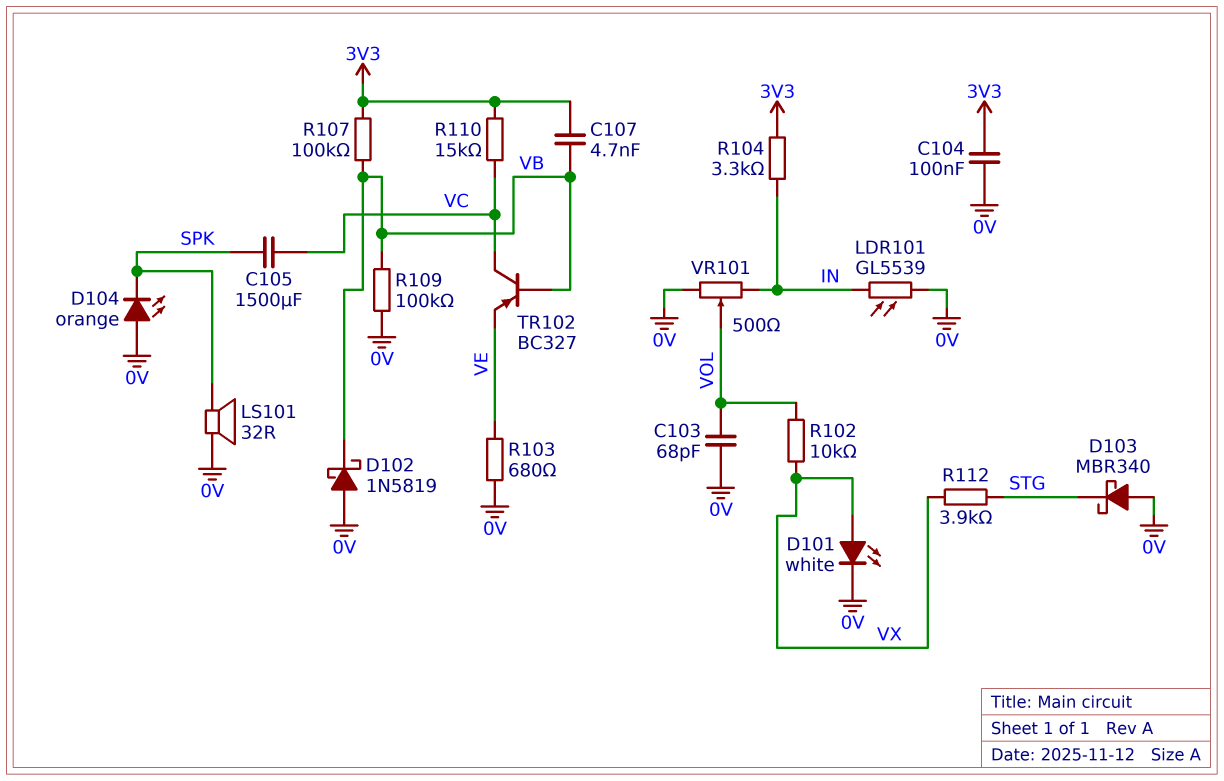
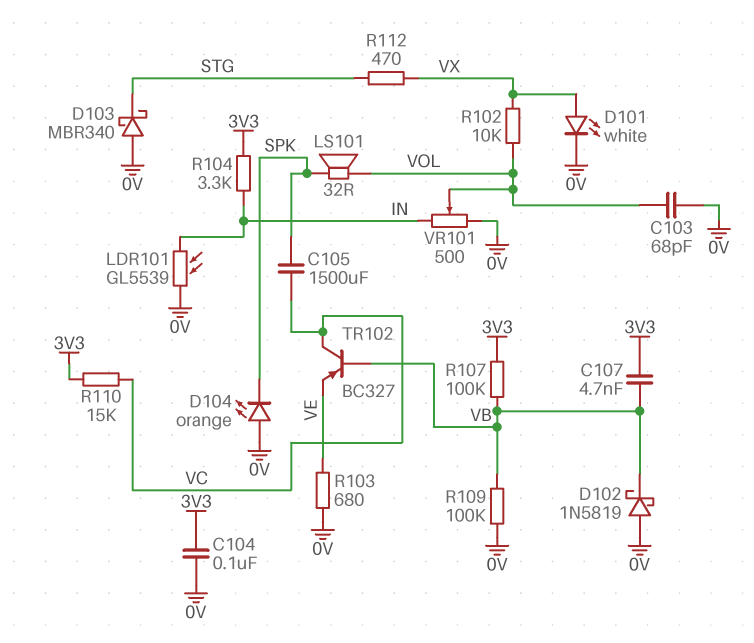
LS101: speaker 32R (0V, SPK) -> speaker 32R (SPK, VOL)
R112: 3.9k (STG, VX) -> 470 (STG, VX)

